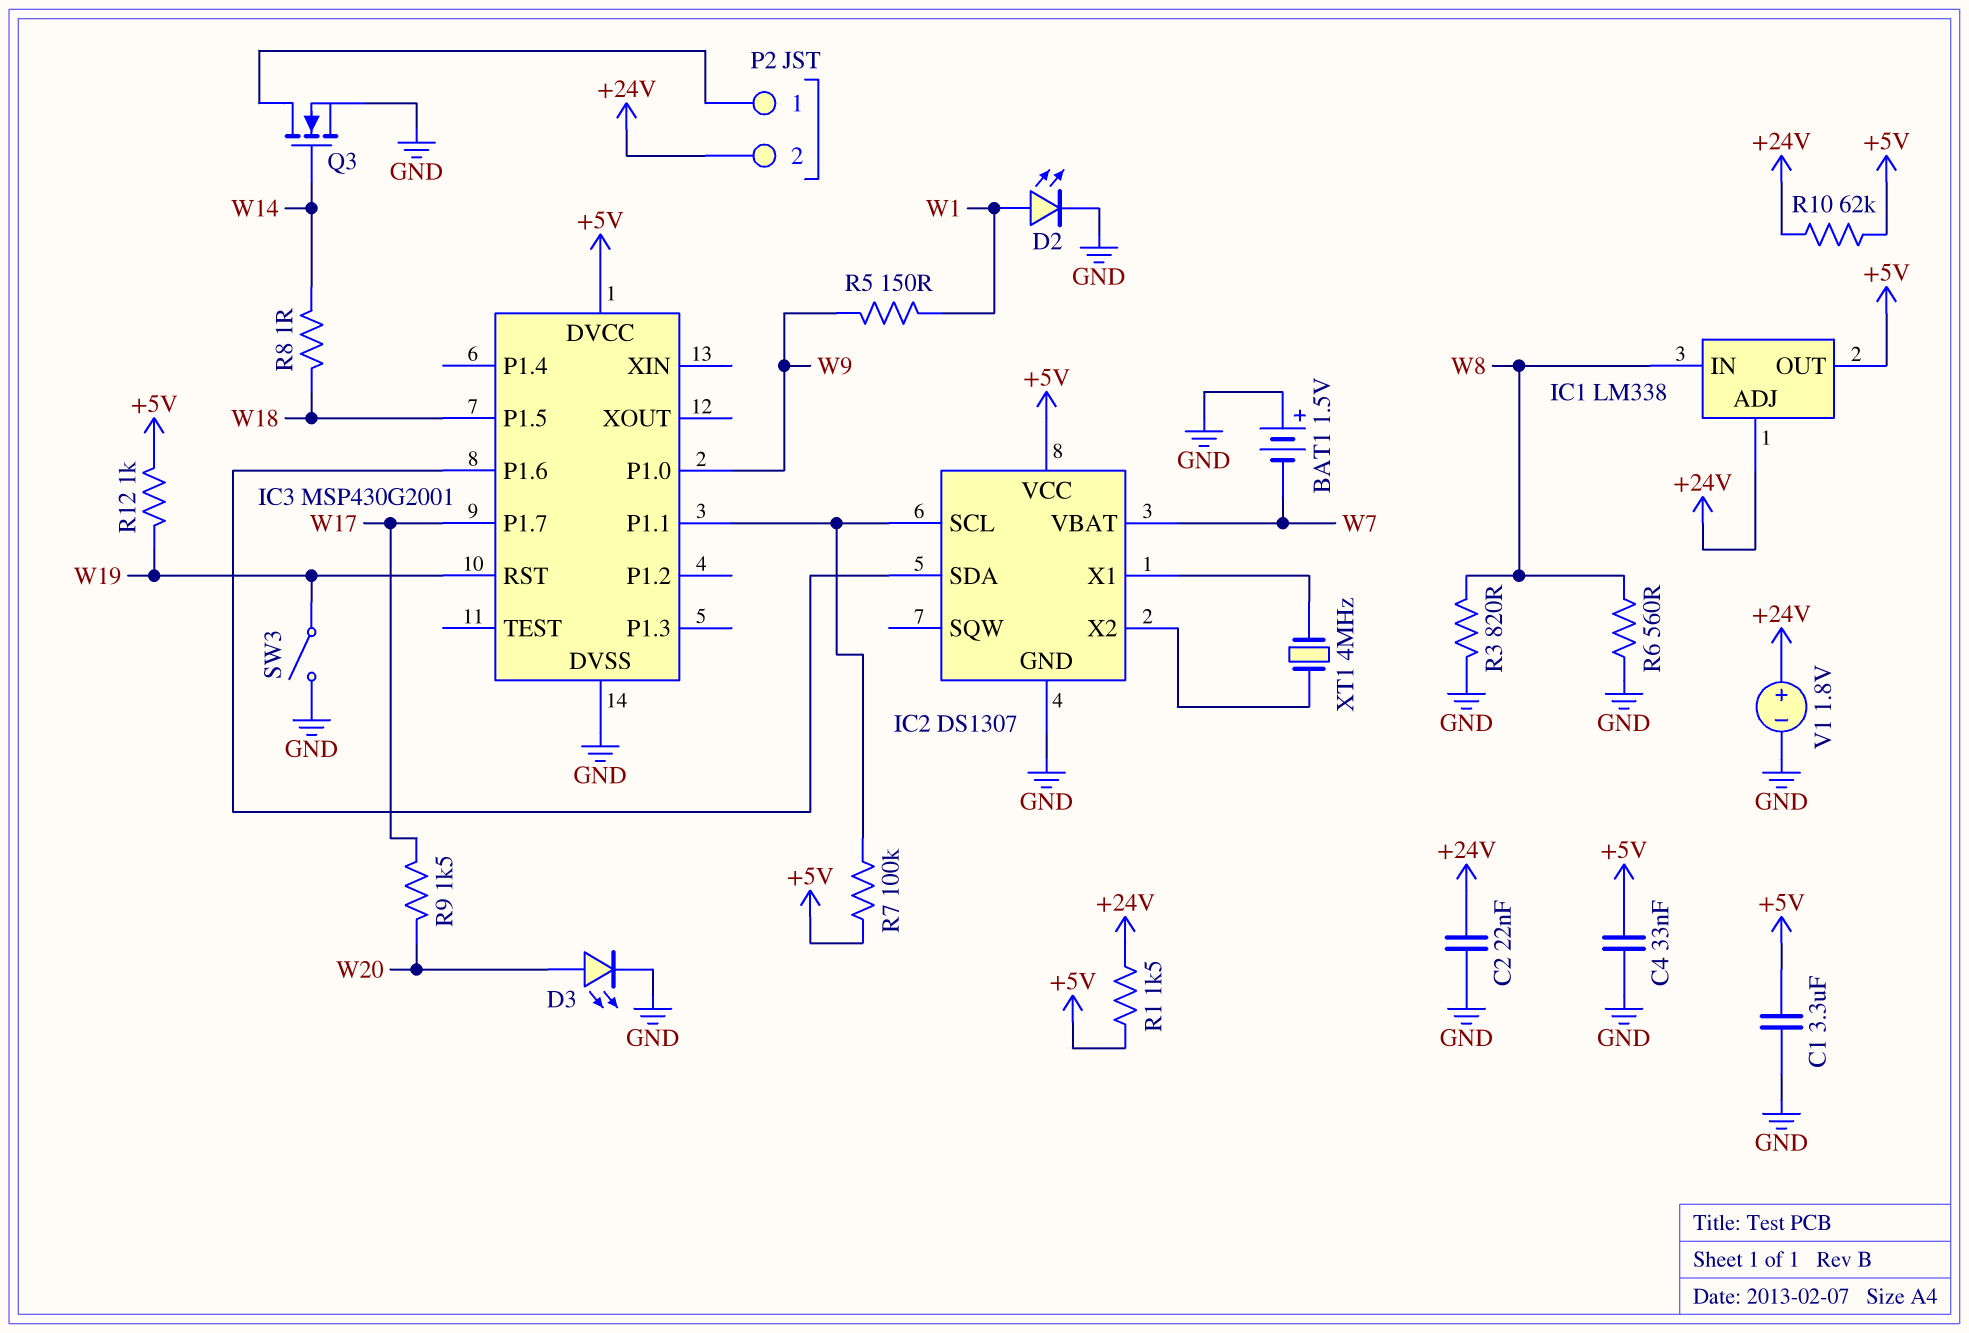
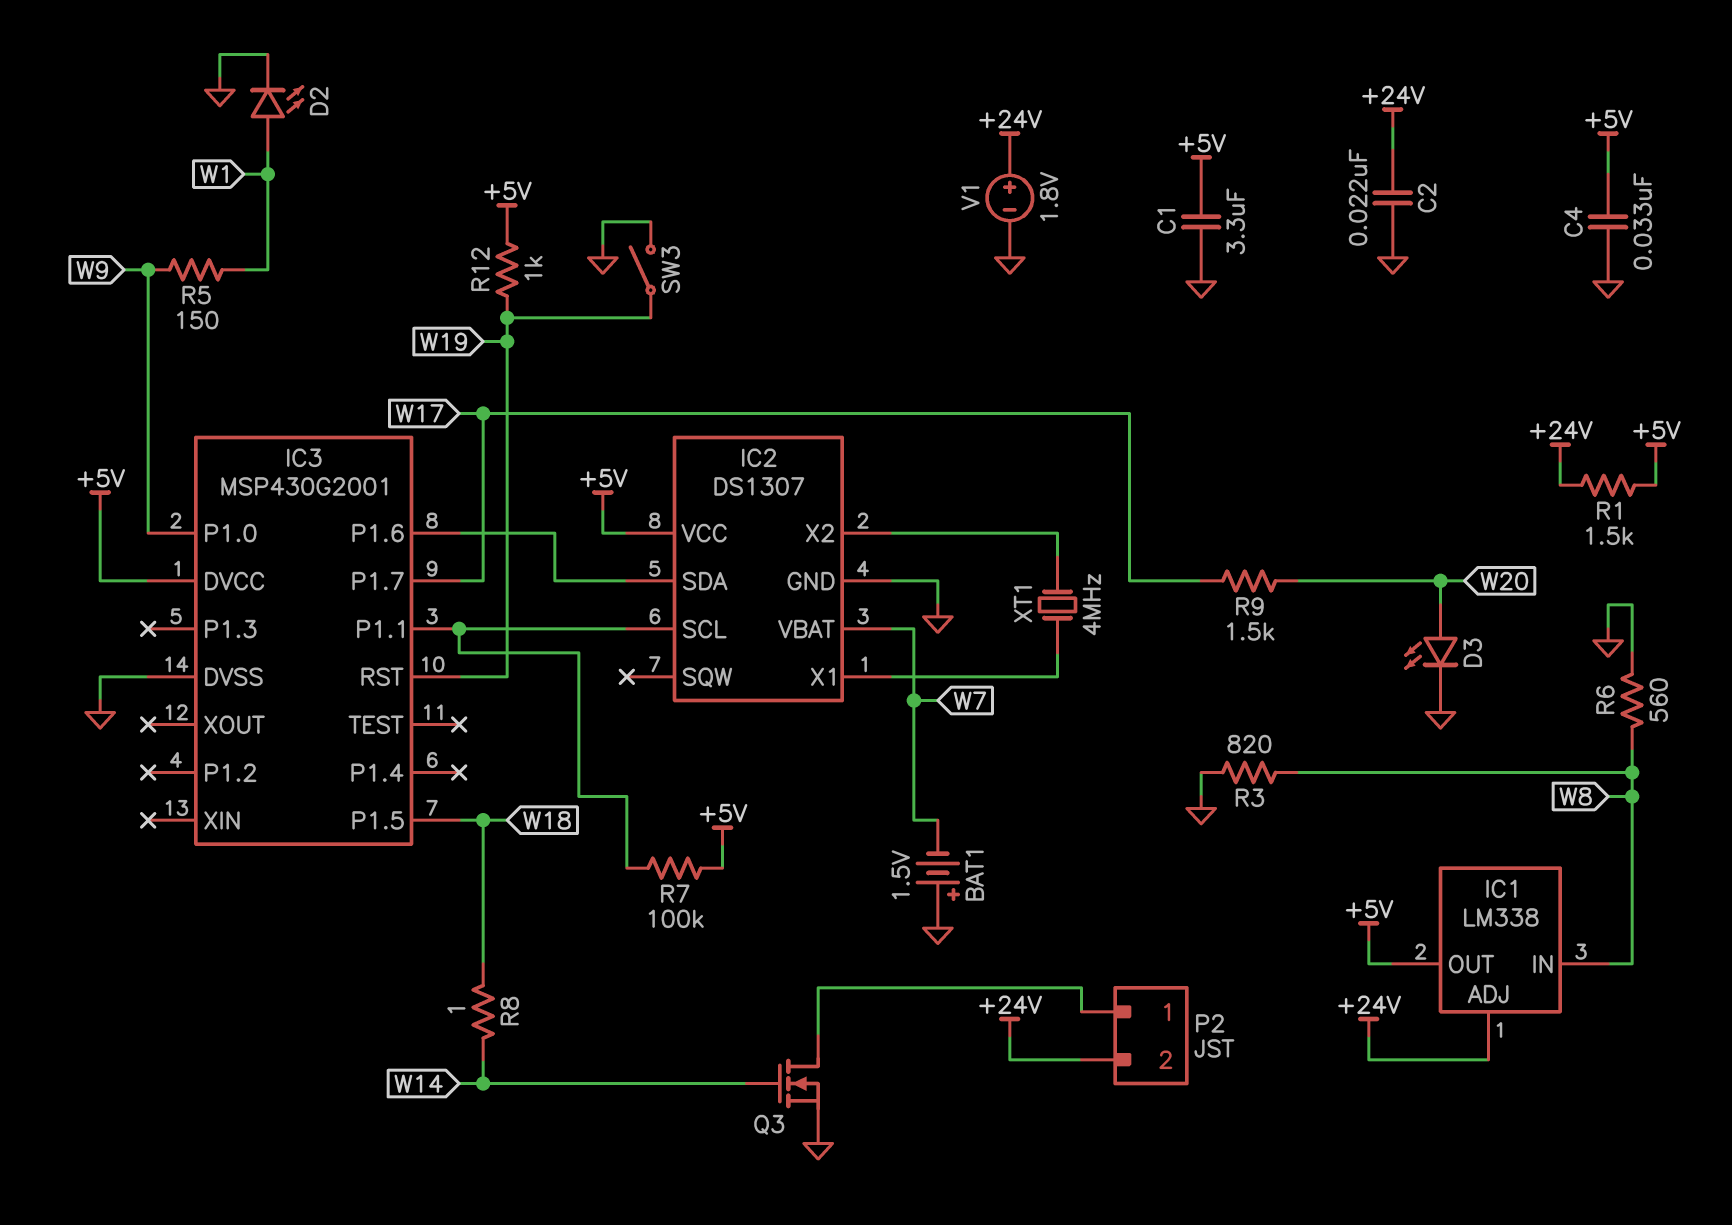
R10: 62k (+5V, +24V) -> none

